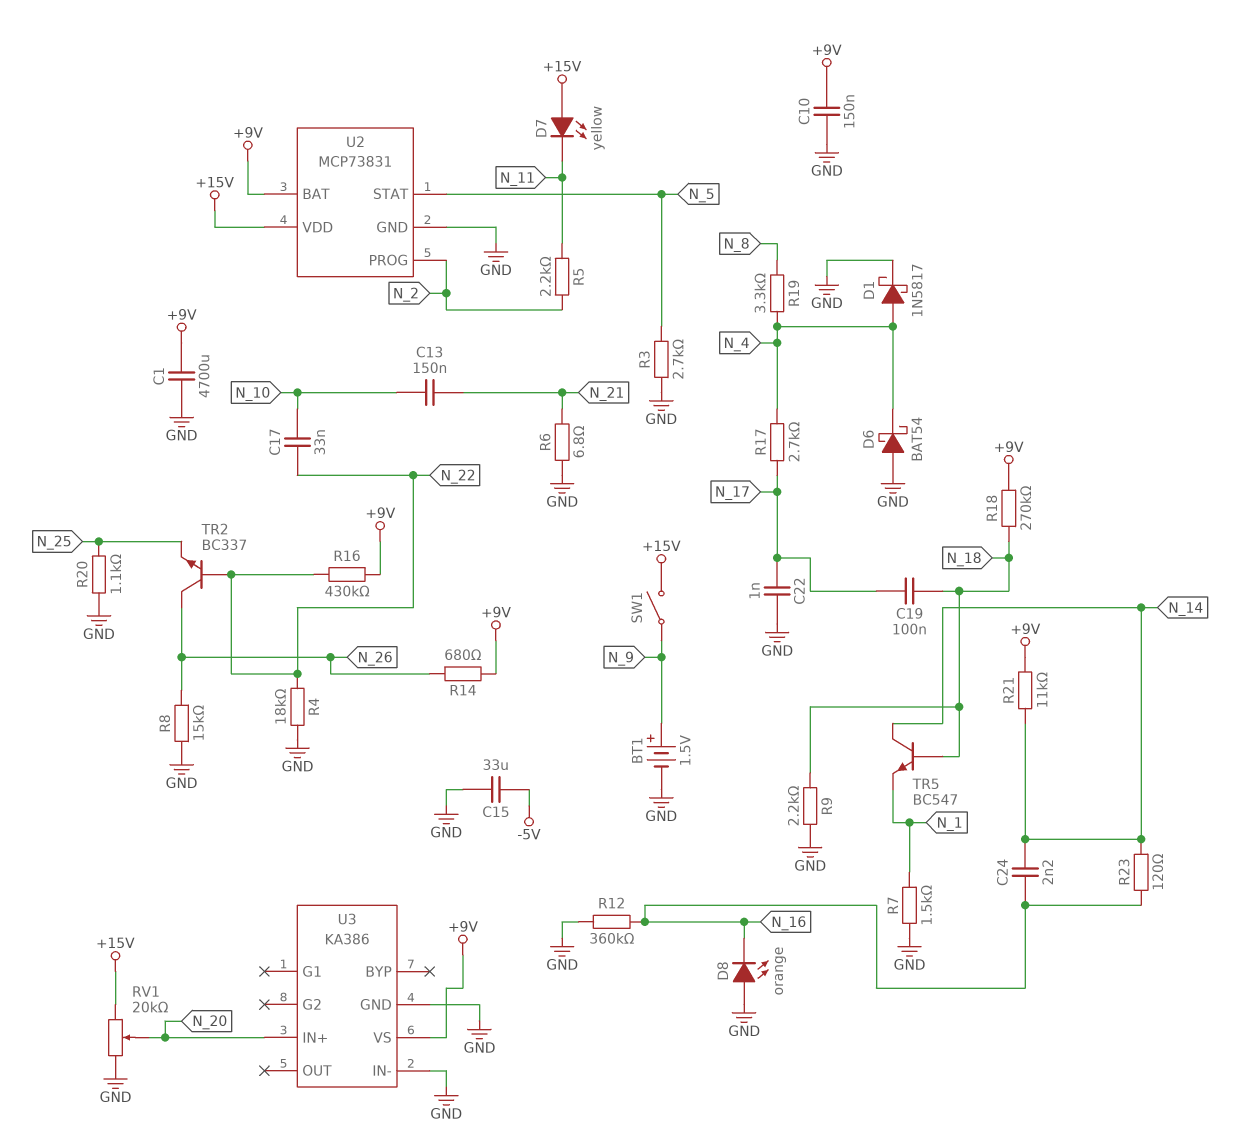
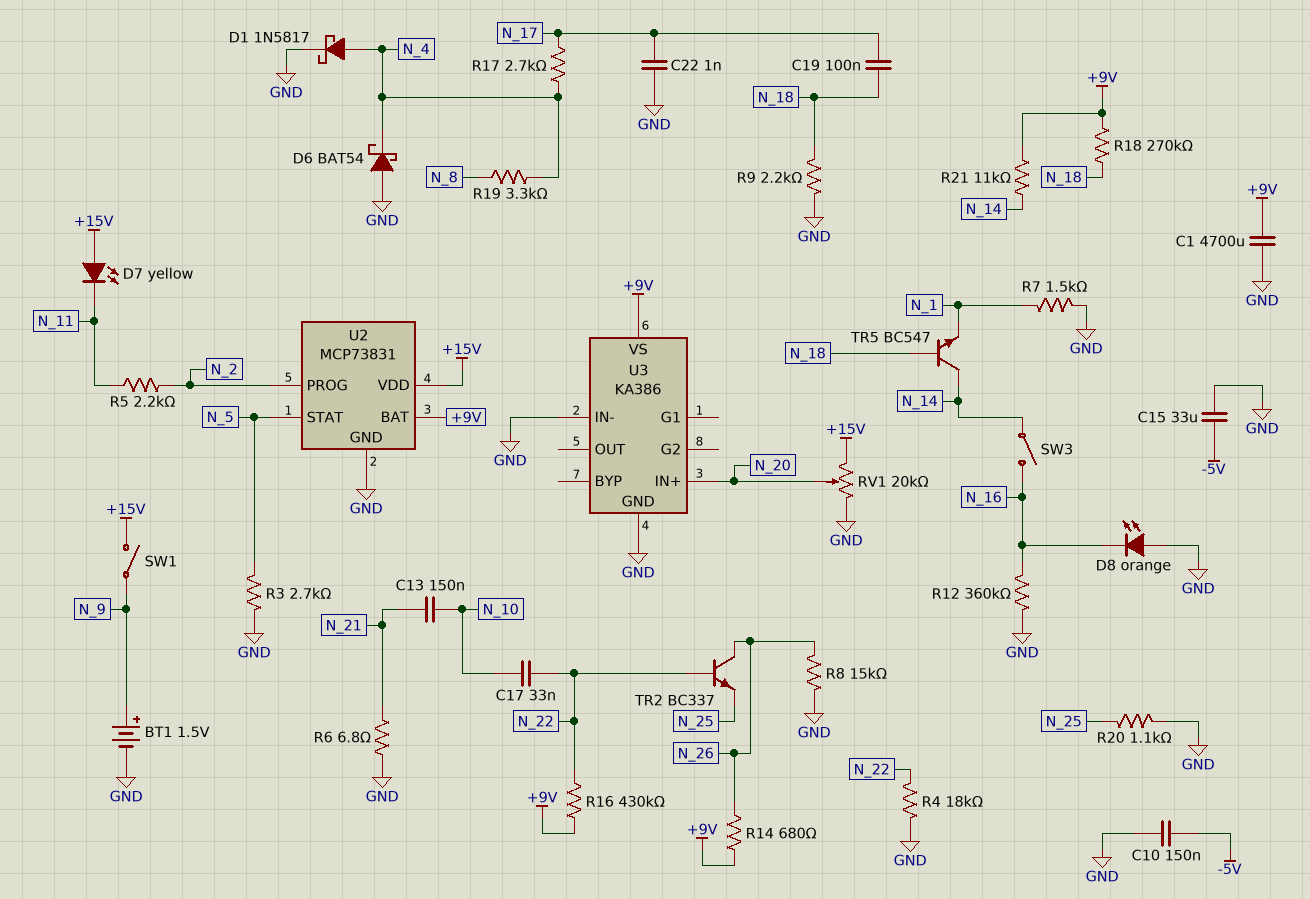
C10: 150nF (+9V, GND) -> 150nF (-5V, GND)
C24: 2.2nF (N_14, N_16) -> none
R23: 120 (N_14, N_16) -> none
SW3: none -> switch (N_14, N_16)

